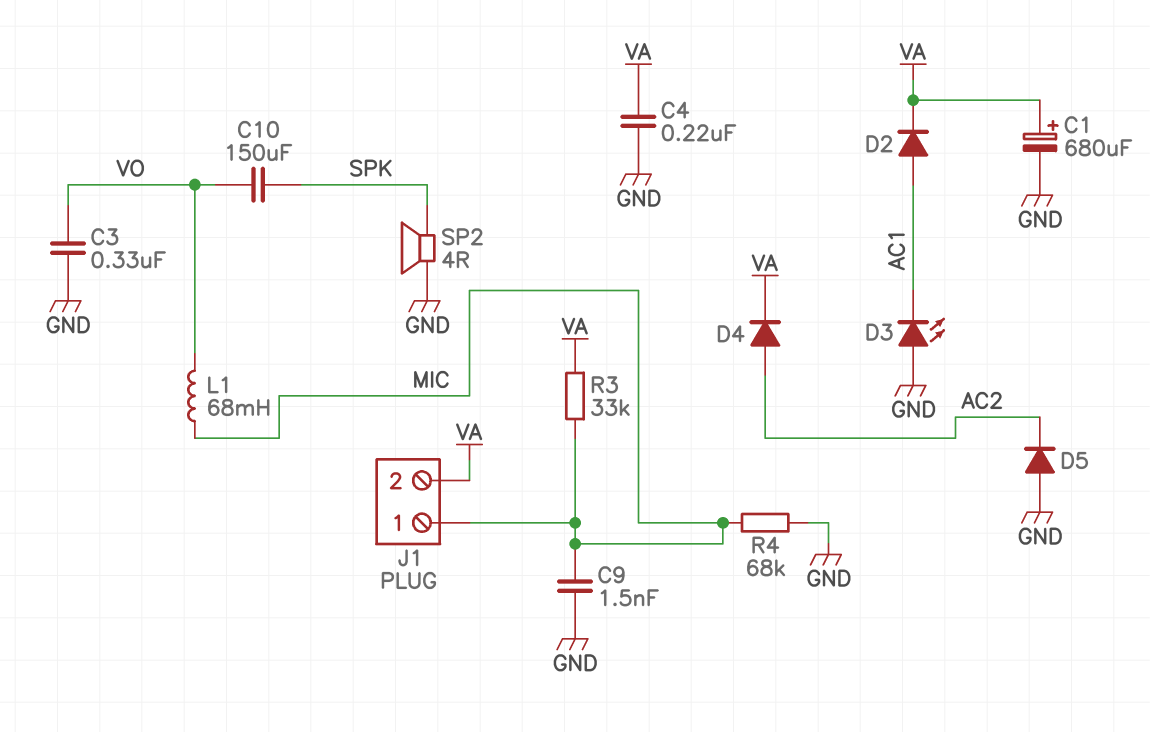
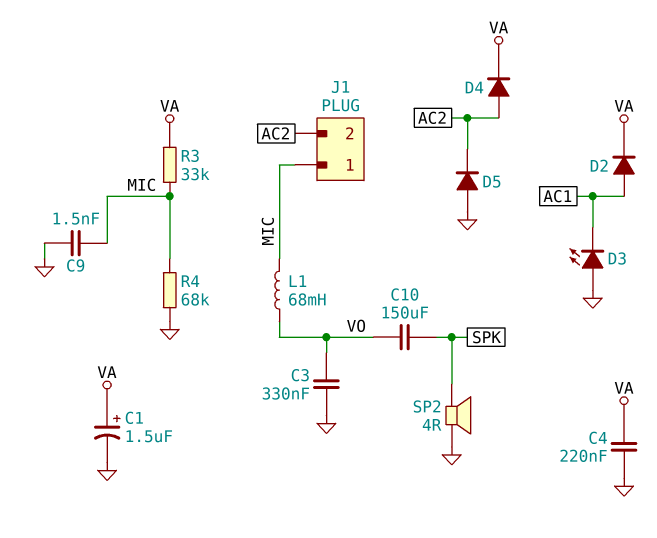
C1: 680uF (plus VA, minus GND) -> 1.5uF (plus VA, minus GND)
J1 pin 2: VA -> AC2

